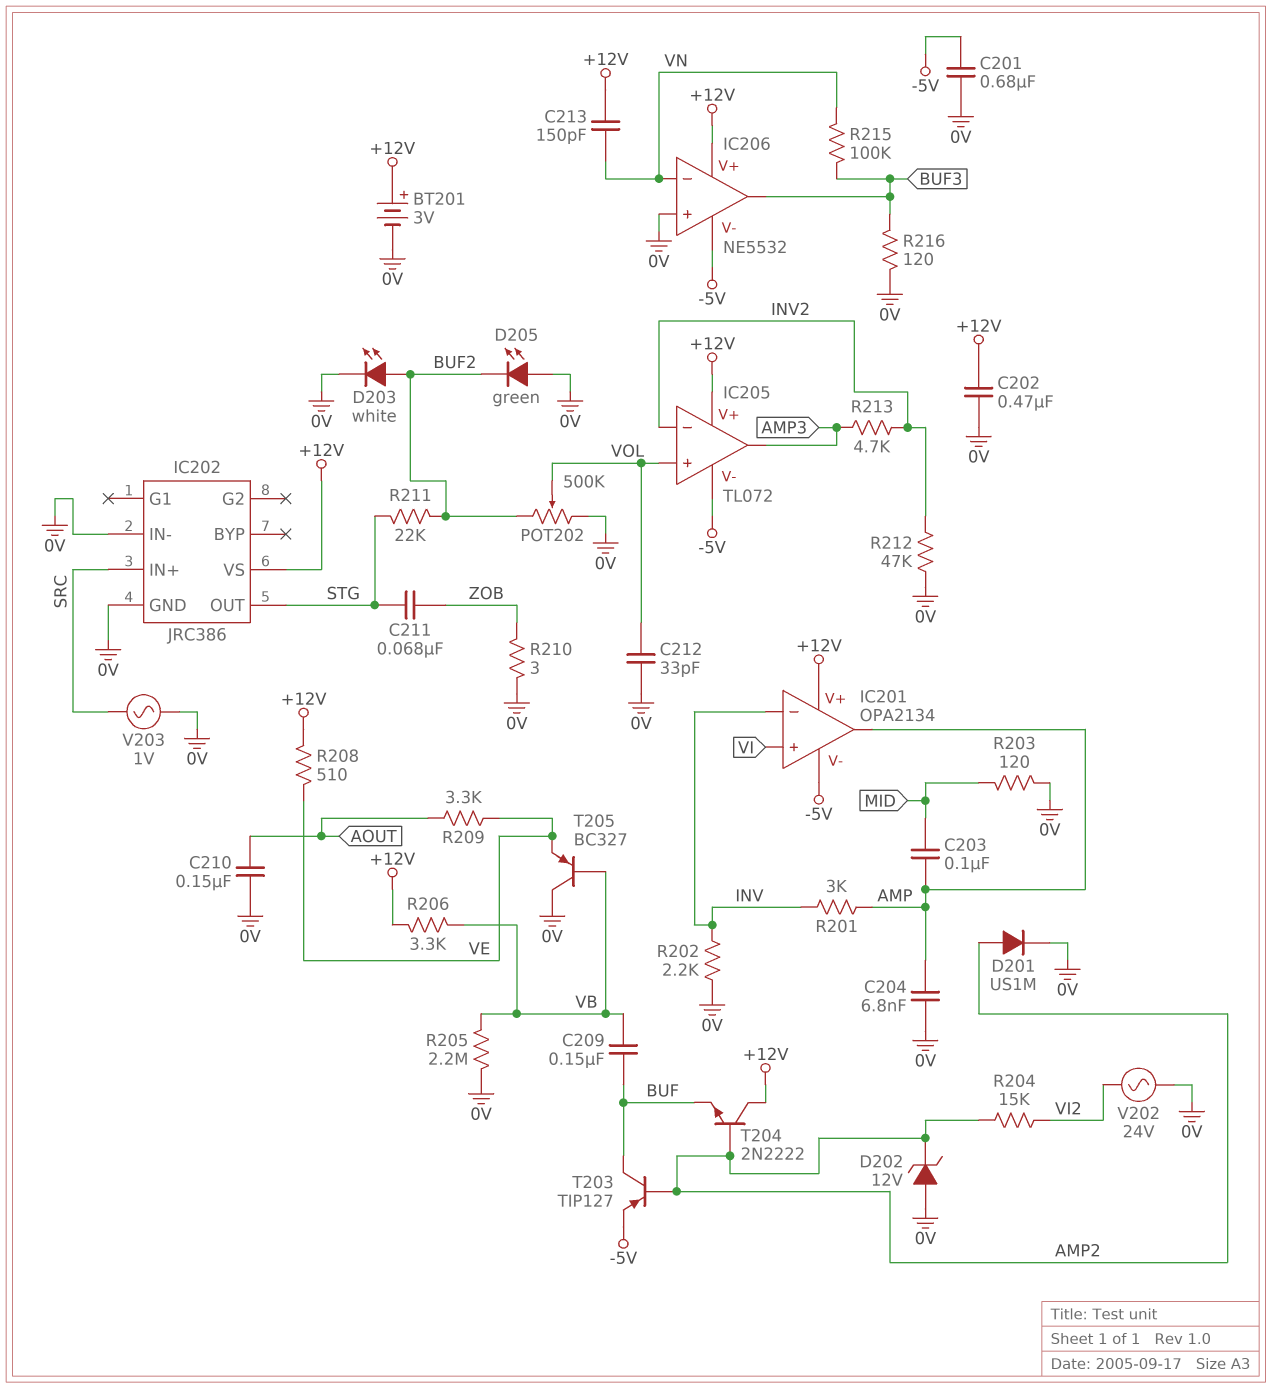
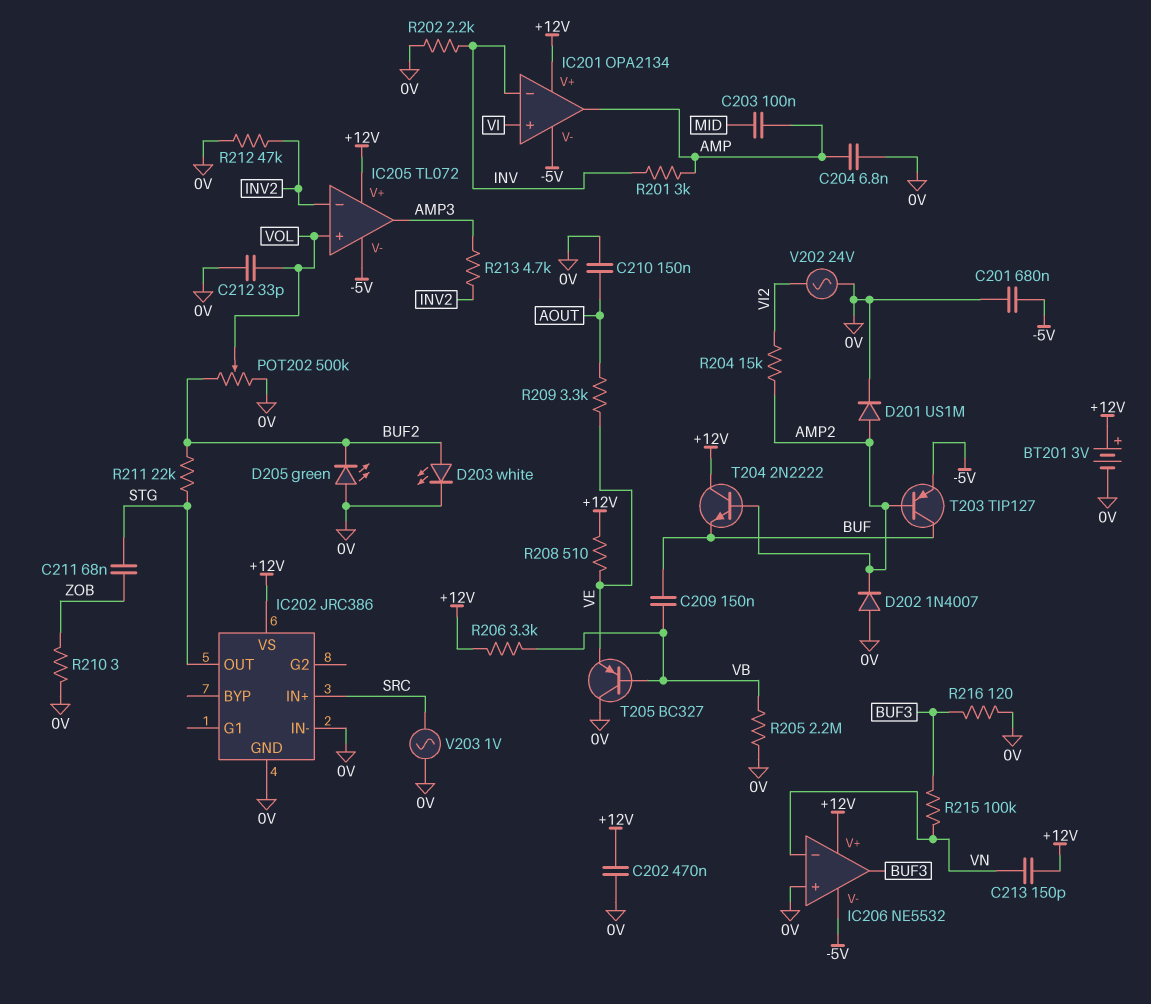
D202: zener 12V (A 0V, K AMP2) -> diode 1N4007 (A 0V, K AMP2)
R203: 120 (0V, MID) -> none

